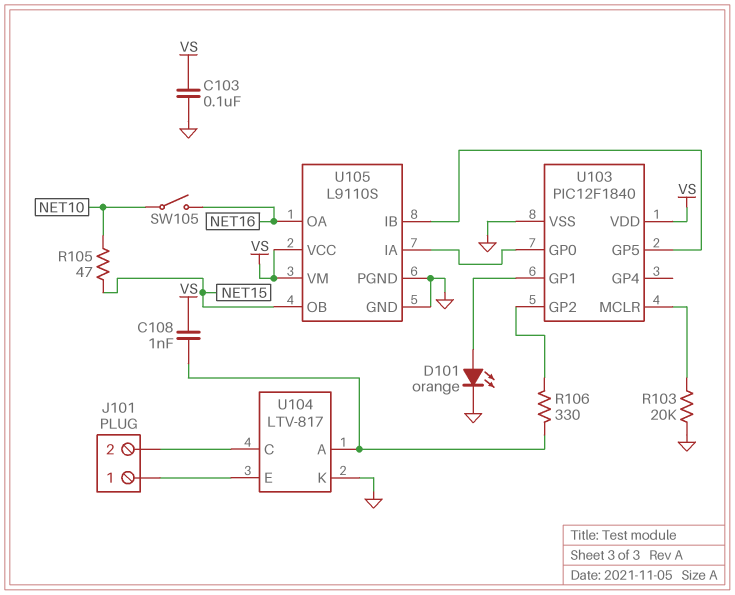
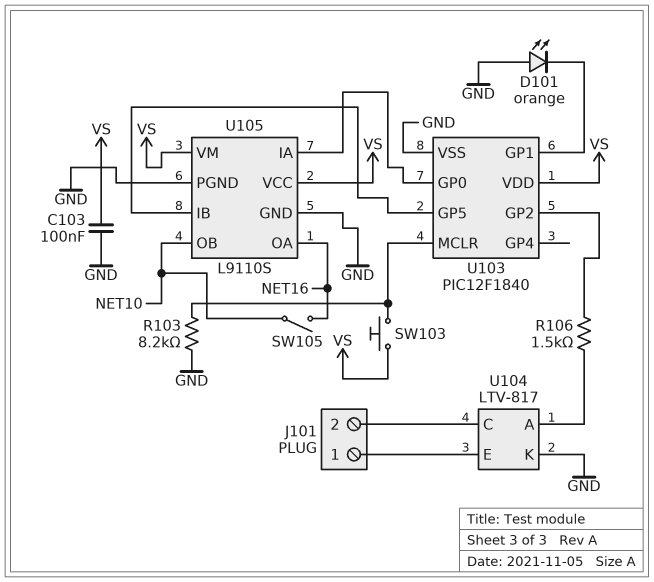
C108: 1nF (U104/A, VS) -> none
D101: LED orange (A U103/GP1, K GND) -> LED orange (A GND, K U103/GP1)
R103: 20k (GND, U103/MCLR) -> 8.2k (GND, U103/MCLR)
R105: 47 (NET10, NET15) -> none
R106: 330 (U103/GP2, U104/A) -> 1.5k (U103/GP2, U104/A)
SW103: none -> button (U103/MCLR, VS)
U105 pin OB: NET15 -> NET10

